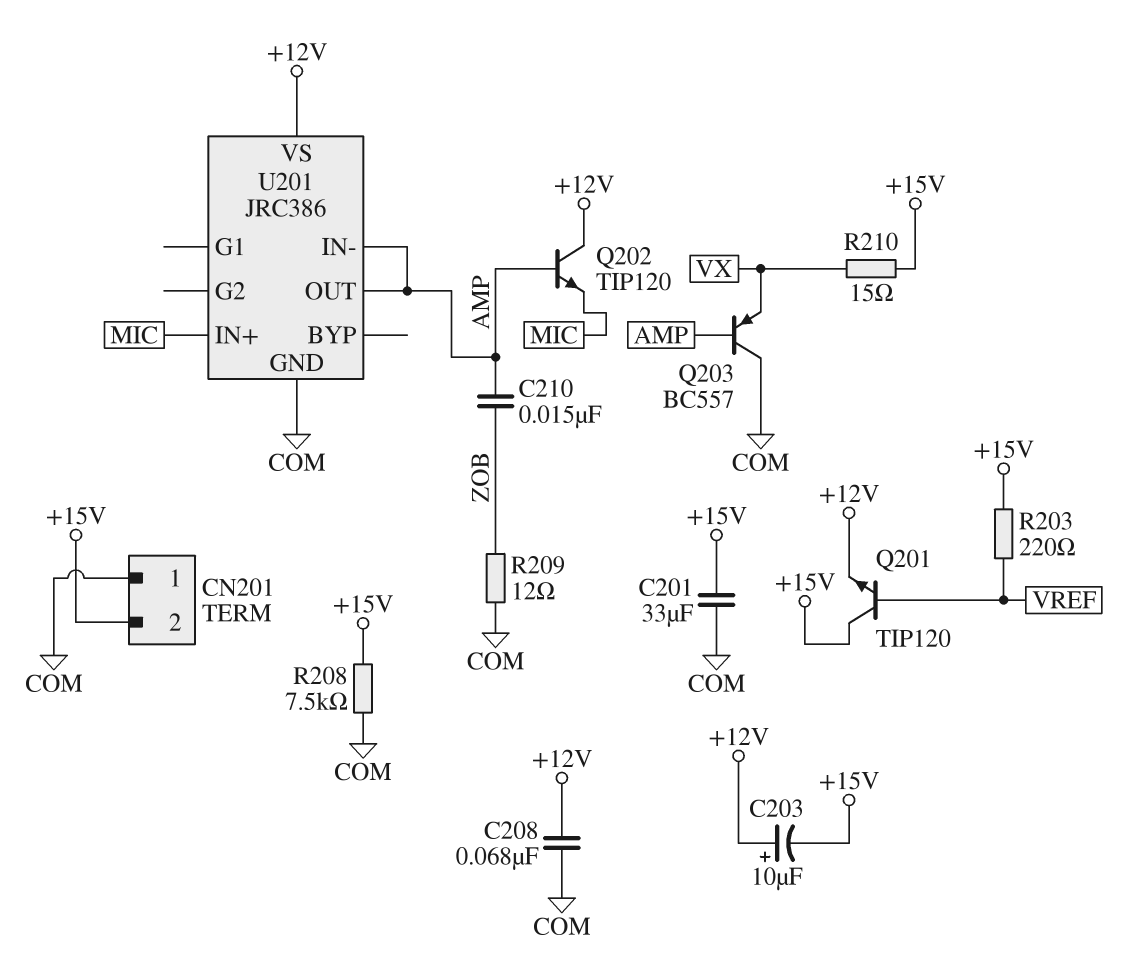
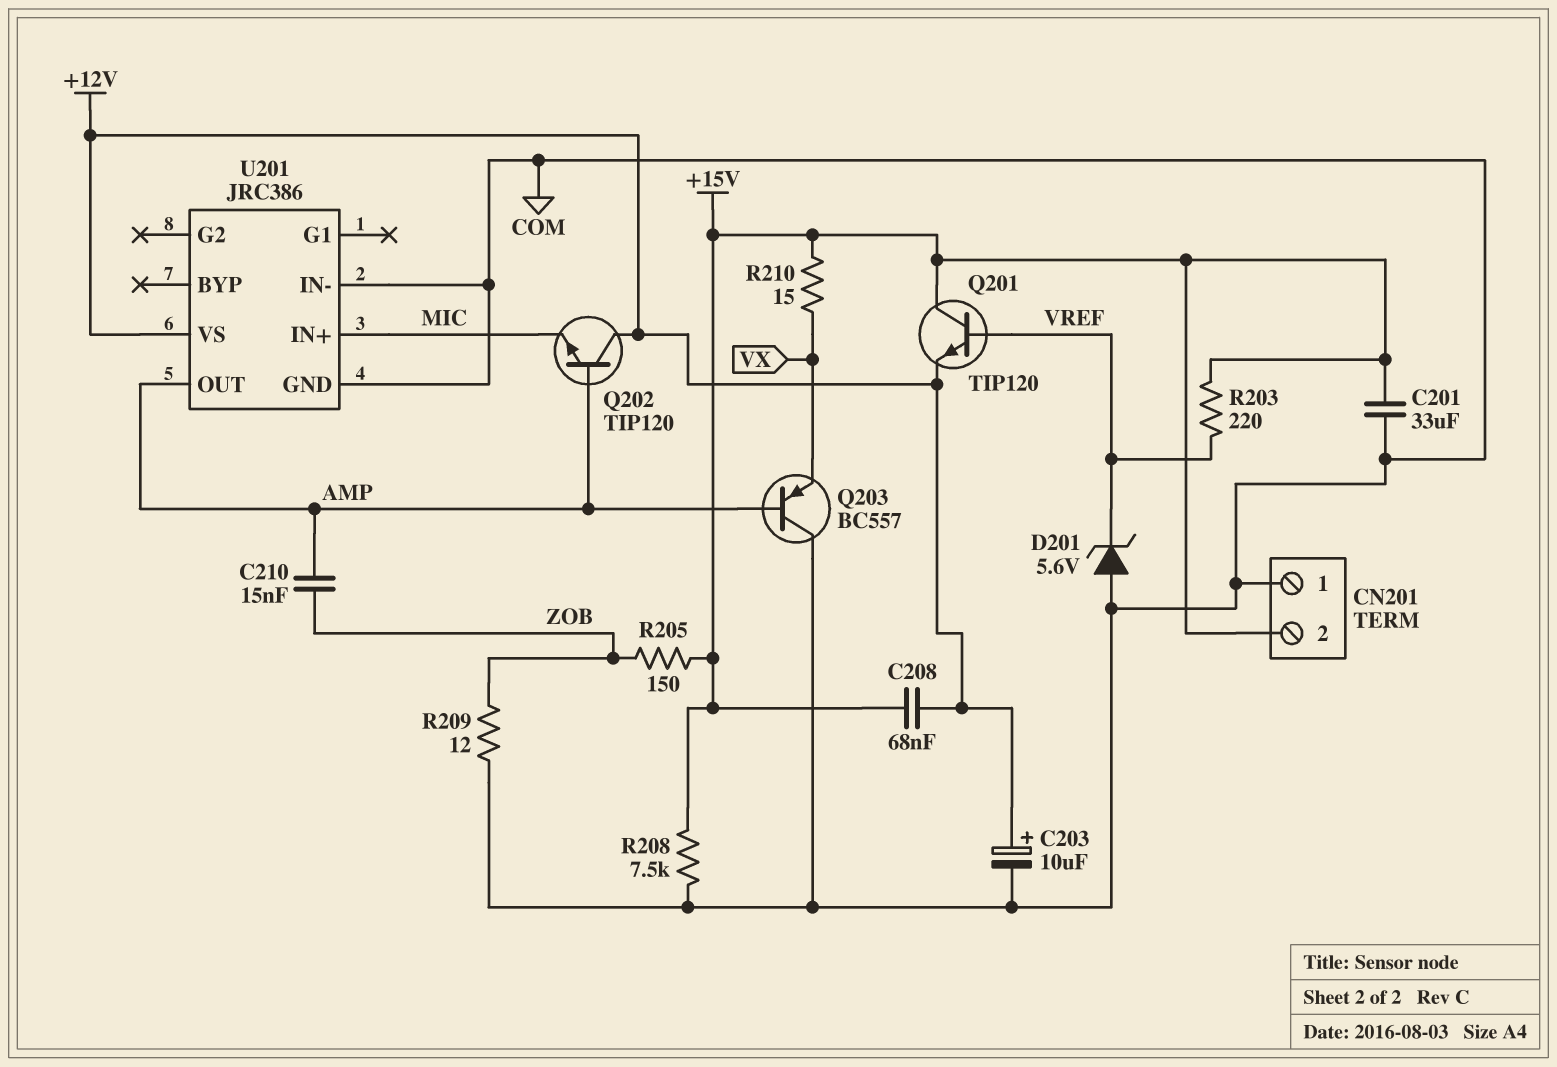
C203: 10uF (plus +12V, minus +15V) -> 10uF (plus +12V, minus COM)
C208: 68nF (+12V, COM) -> 68nF (+12V, +15V)
D201: none -> zener 5.6V (A COM, K VREF)
R205: none -> 150 (+15V, ZOB)
U201 pin IN-: AMP -> COM

